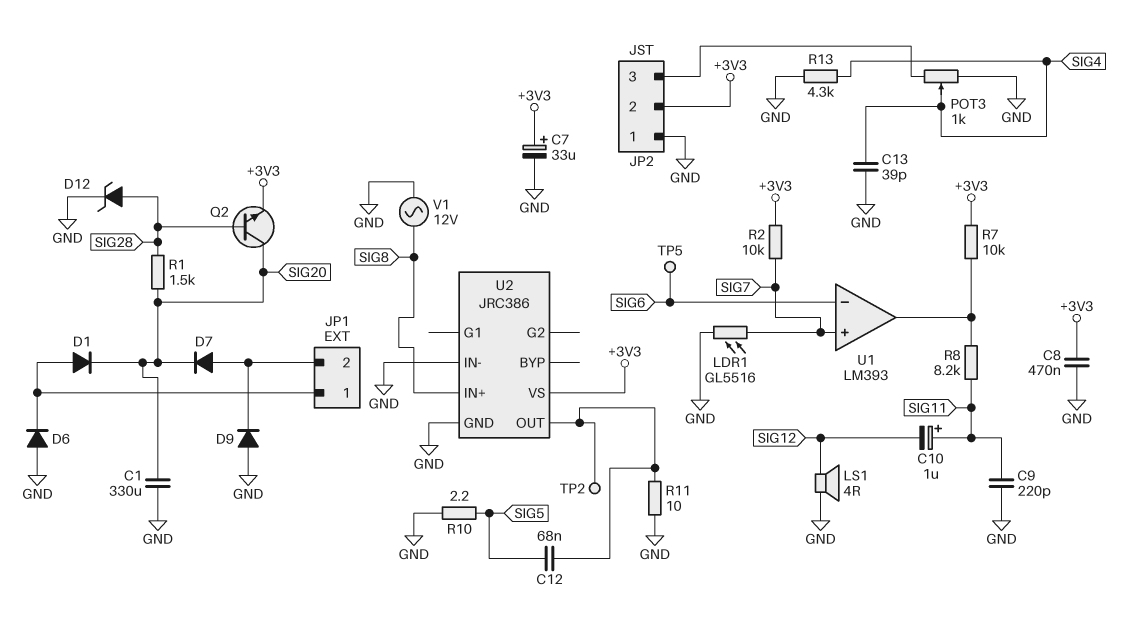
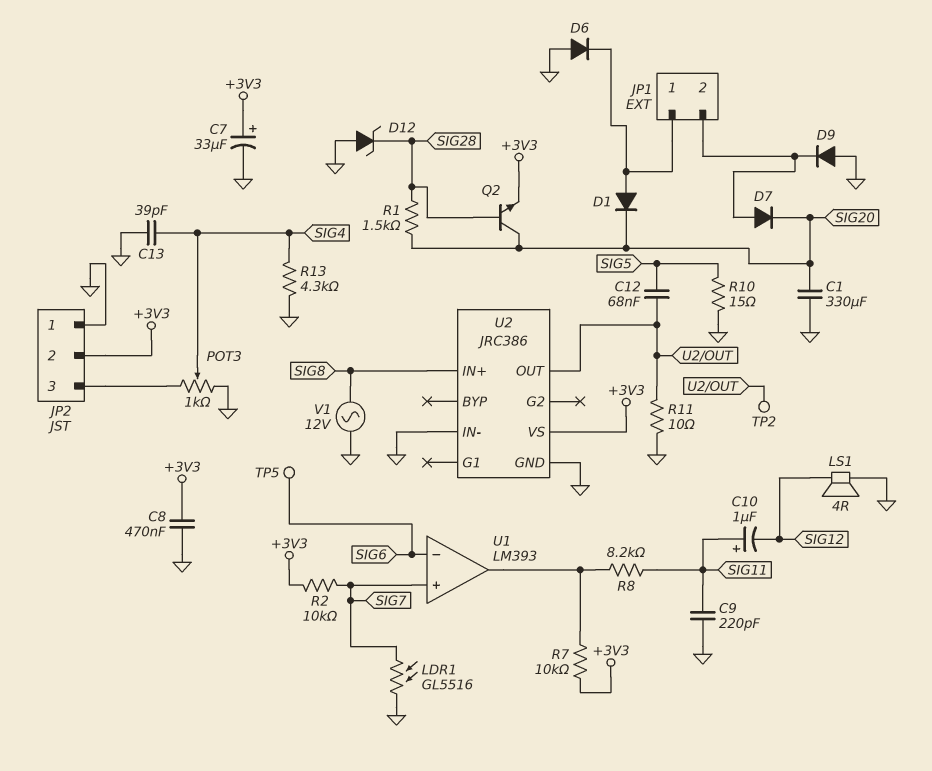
D12: zener (A SIG28, K GND) -> zener (A GND, K SIG28)
R10: 2.2 (GND, SIG5) -> 15 (GND, SIG5)

